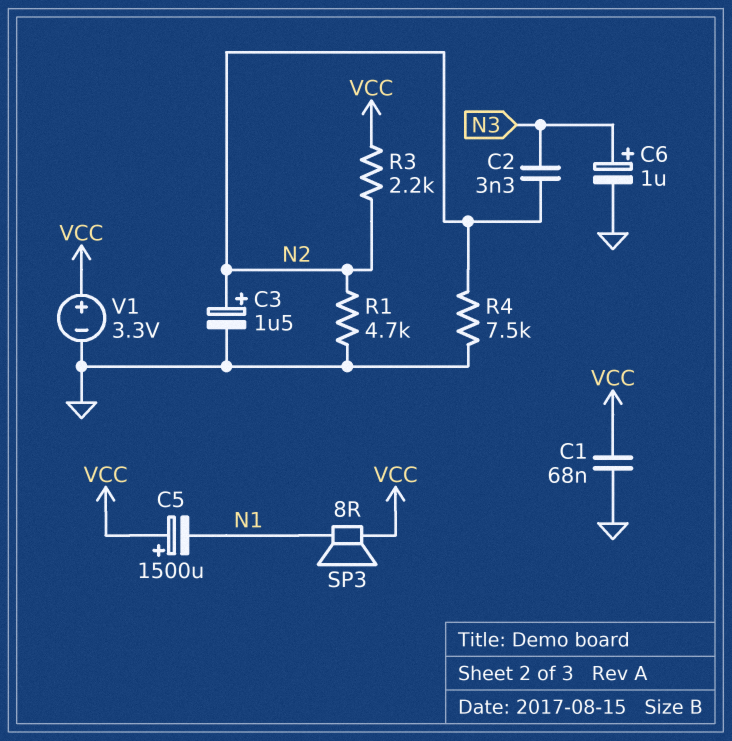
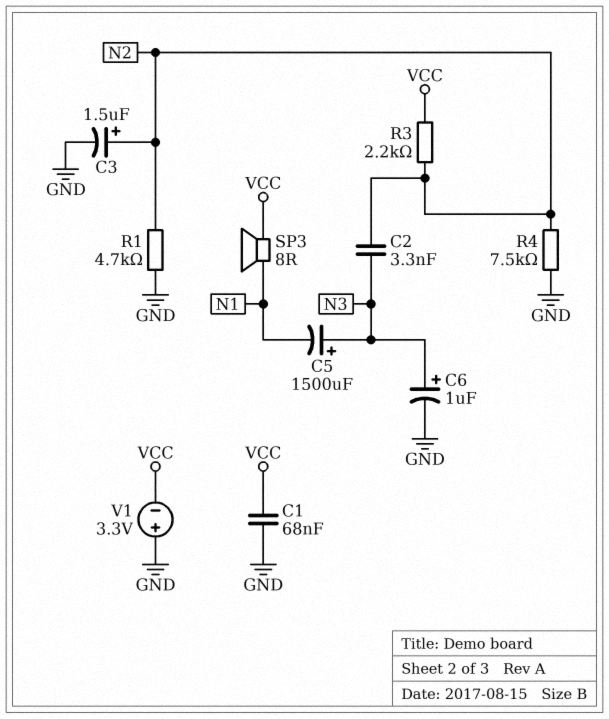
C5: 1500uF (plus VCC, minus N1) -> 1500uF (plus N3, minus N1)
V1: 3.3V (plus VCC, minus GND) -> 3.3V (plus GND, minus VCC)

